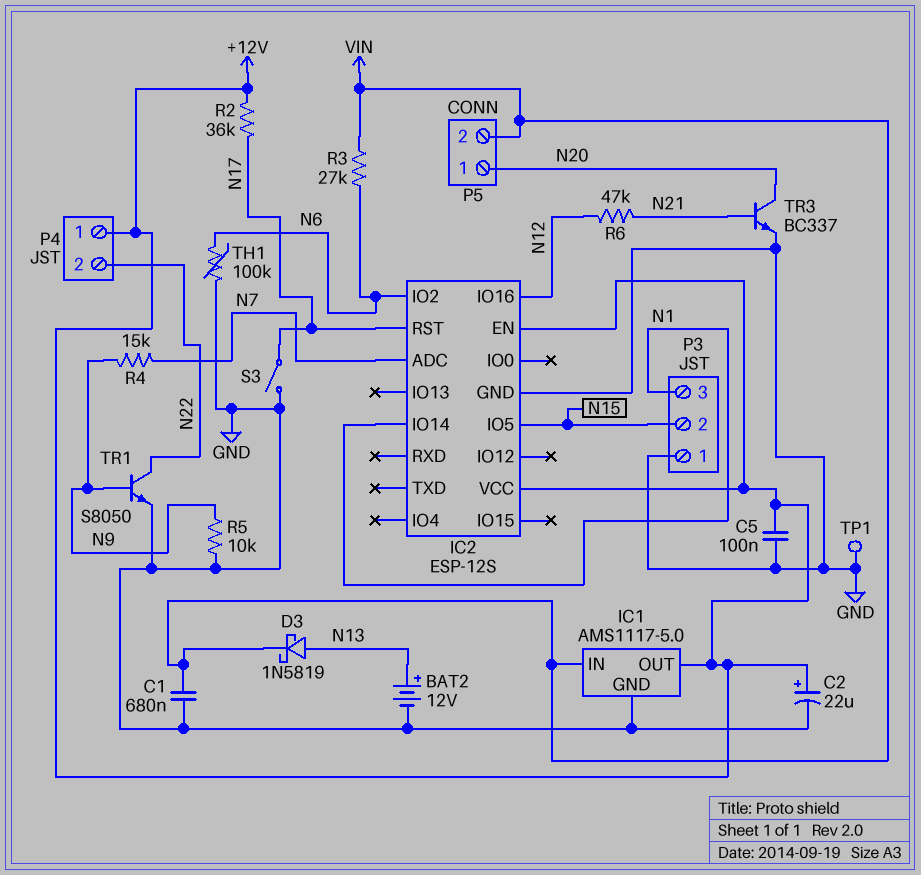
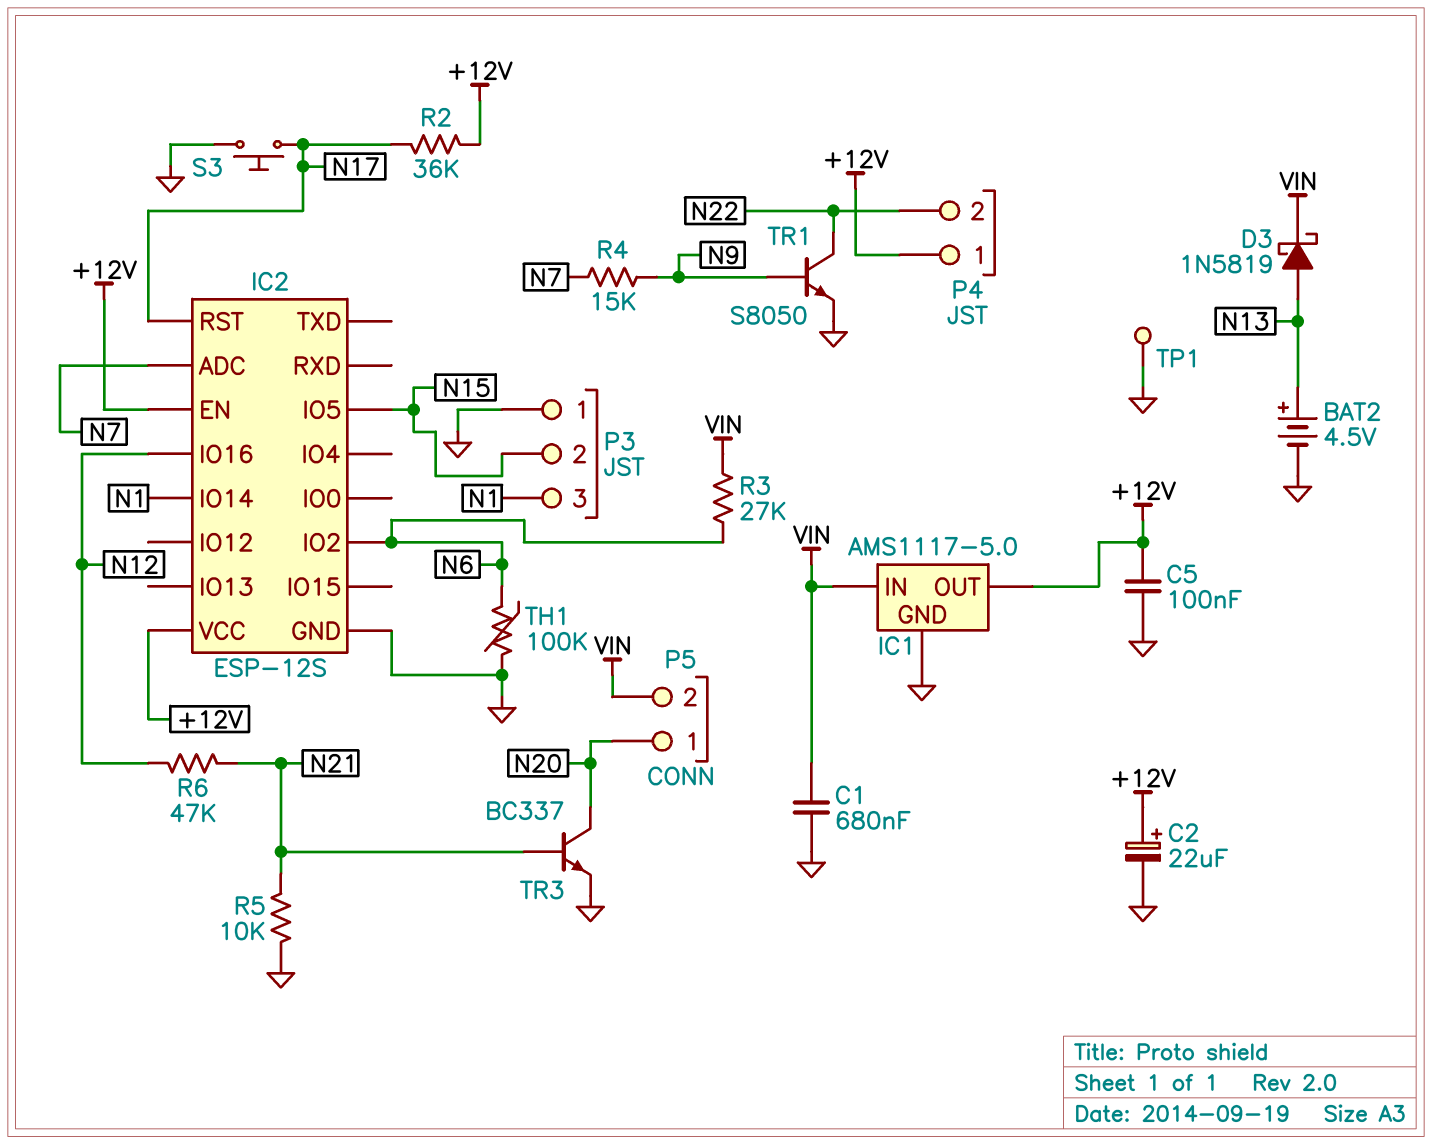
BAT2: 12V (plus N13, minus GND) -> 4.5V (plus N13, minus GND)
R5: 10k (GND, N9) -> 10k (GND, N21)
S3: switch (GND, N17) -> button (GND, N17)

